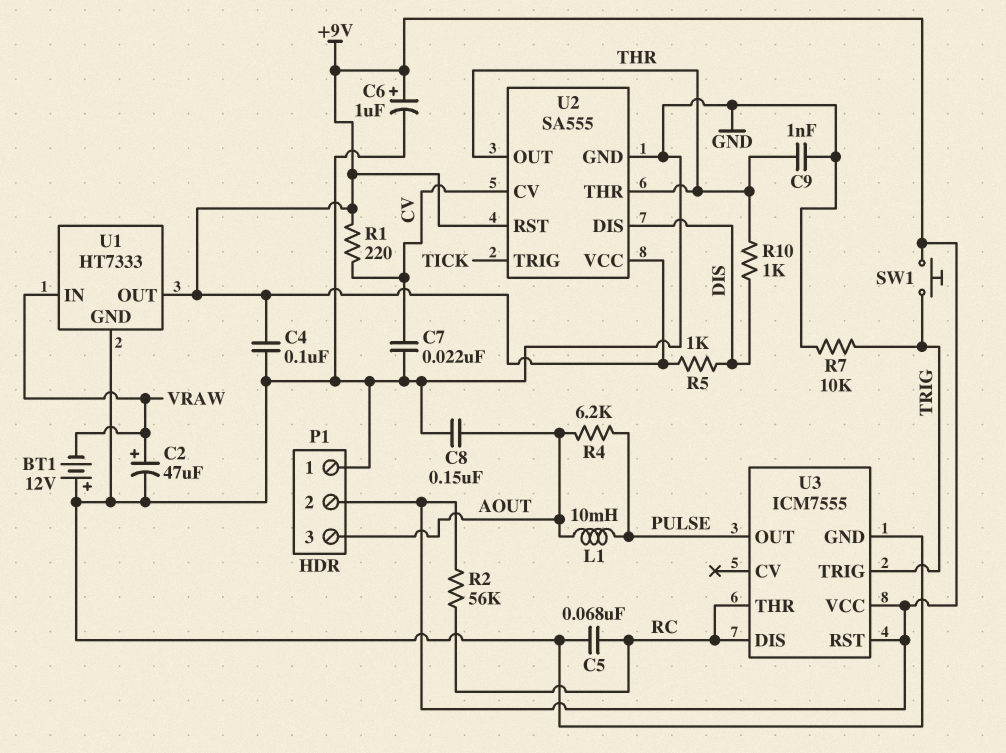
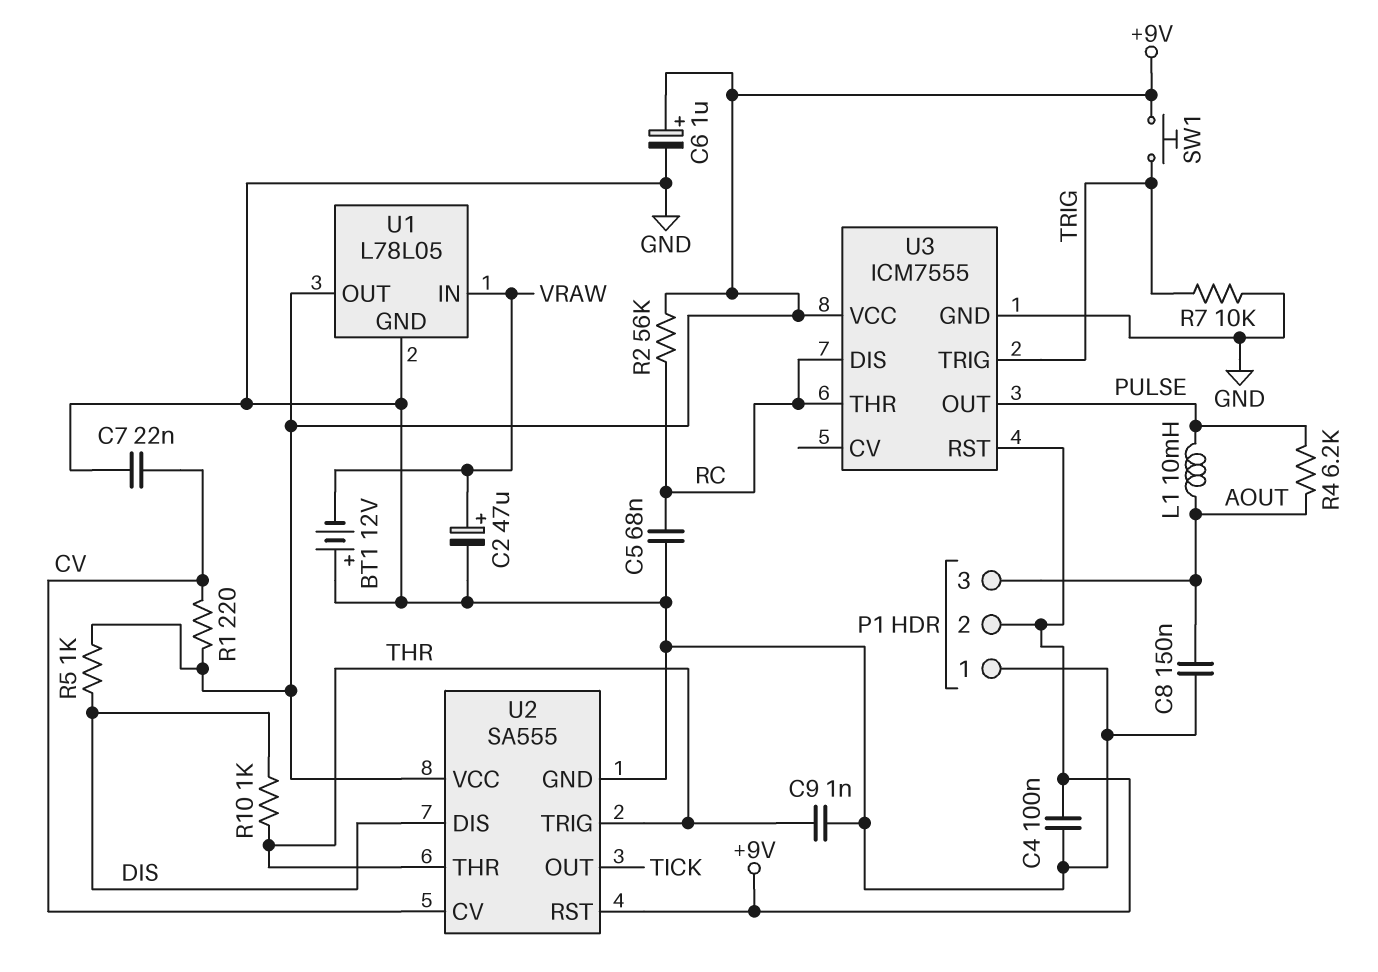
U1: HT7333 -> L78L05
U2 pin OUT: THR -> TICK
U2 pin TRIG: TICK -> THR

